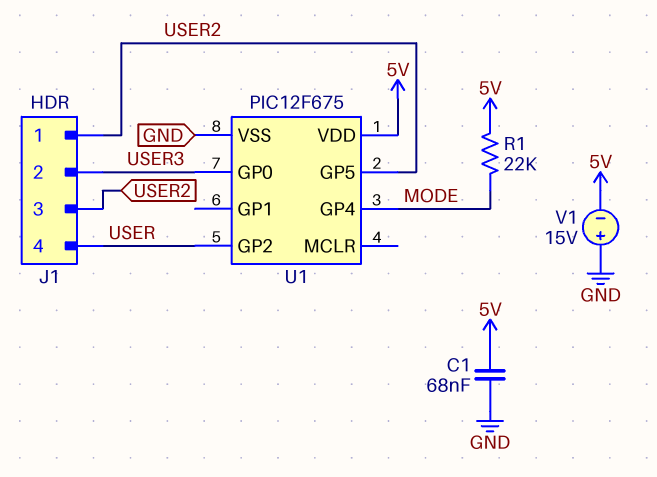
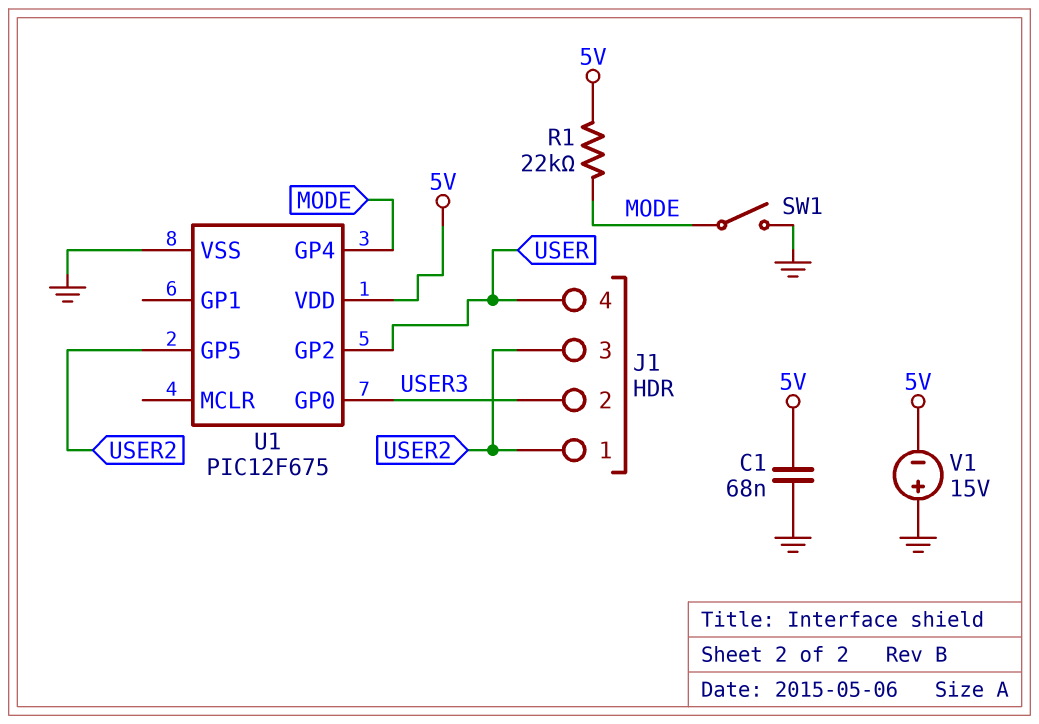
SW1: none -> switch (GND, MODE)

